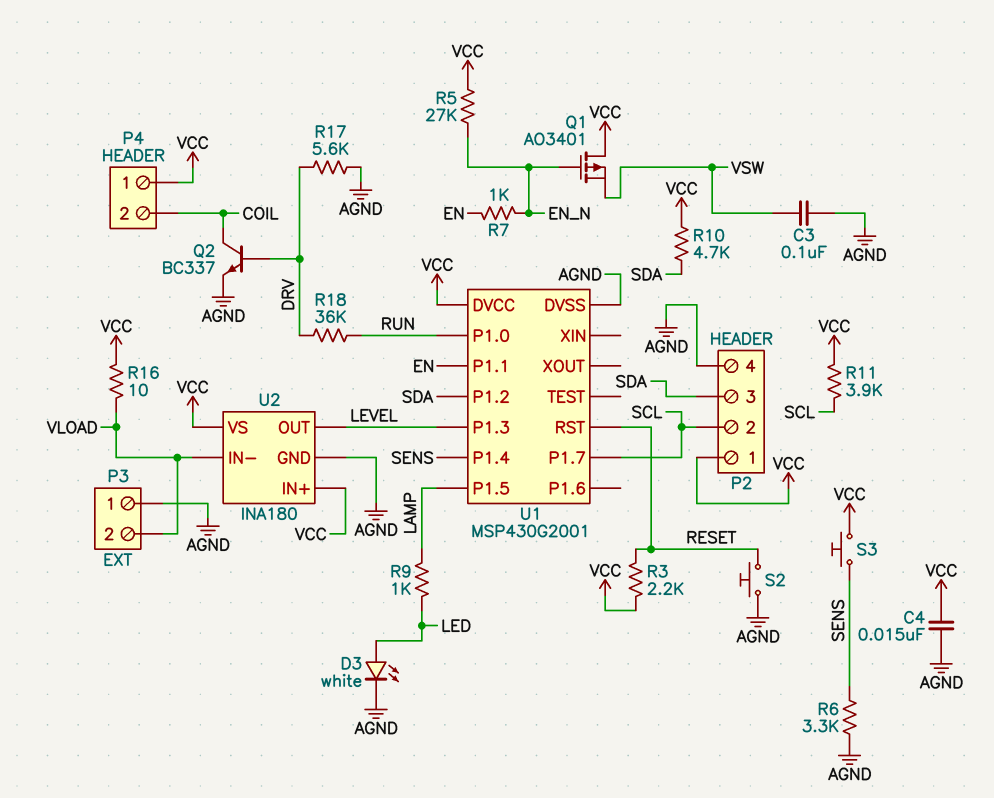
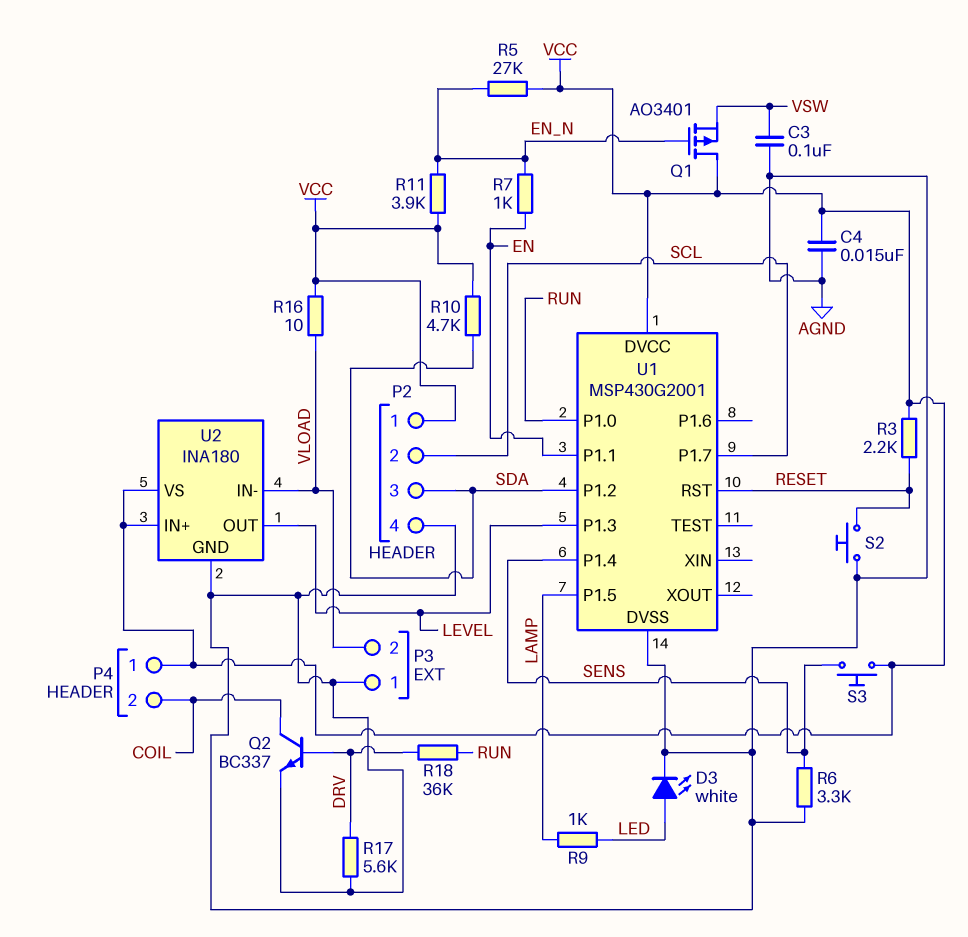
R11: 3.9k (SCL, VCC) -> 3.9k (EN_N, VCC)

